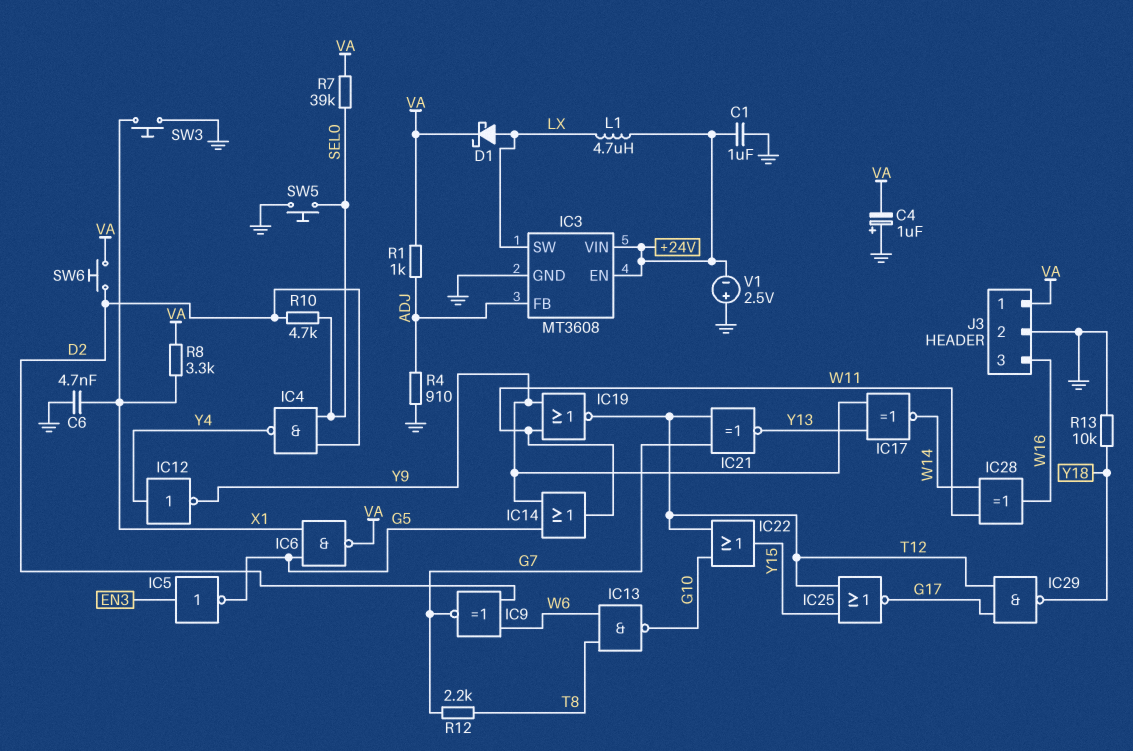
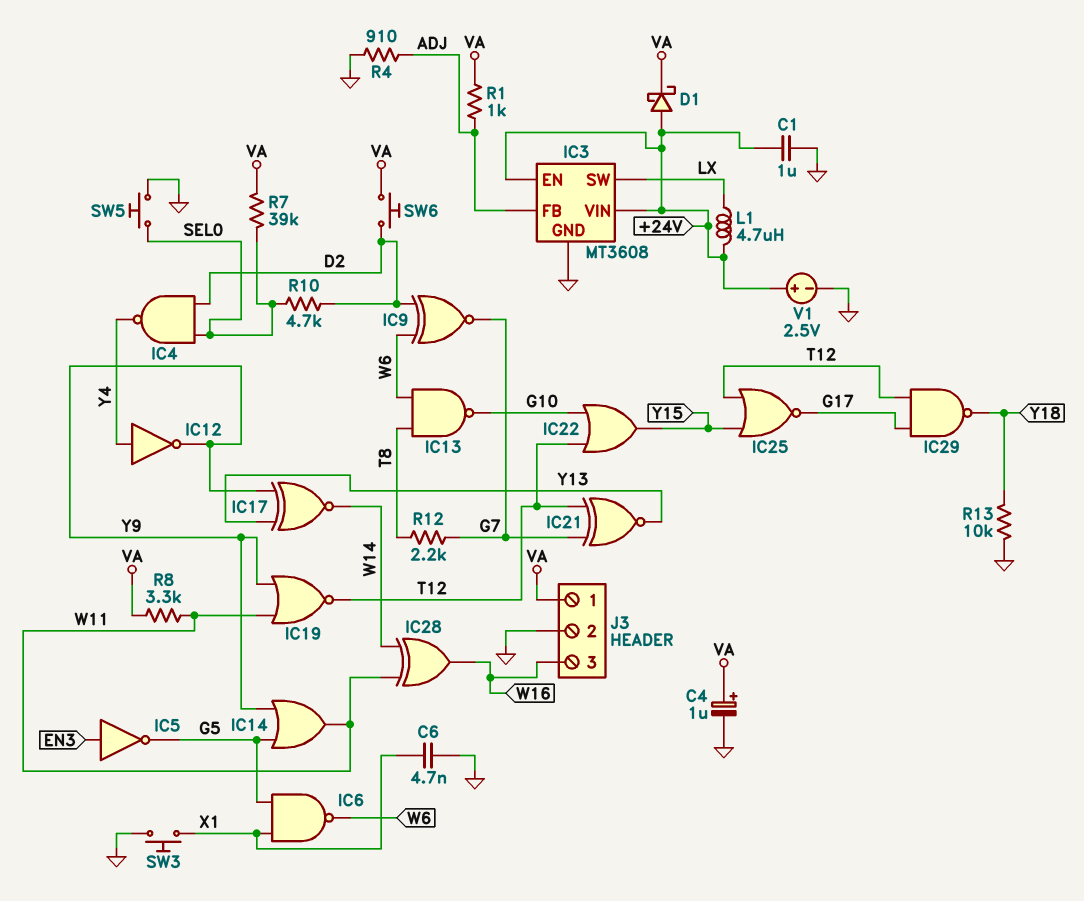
C4: 1uF (plus GND, minus VA) -> 1uF (plus VA, minus GND)
D1: schottky (A LX, K VA) -> schottky (A +24V, K VA)
IC6: NAND (in G5, in X1, out VA) -> NAND (in G5, in X1, out W6)
R8: 3.3k (VA, X1) -> 3.3k (VA, W11)
V1: 2.5V (plus GND, minus +24V) -> 2.5V (plus +24V, minus GND)

